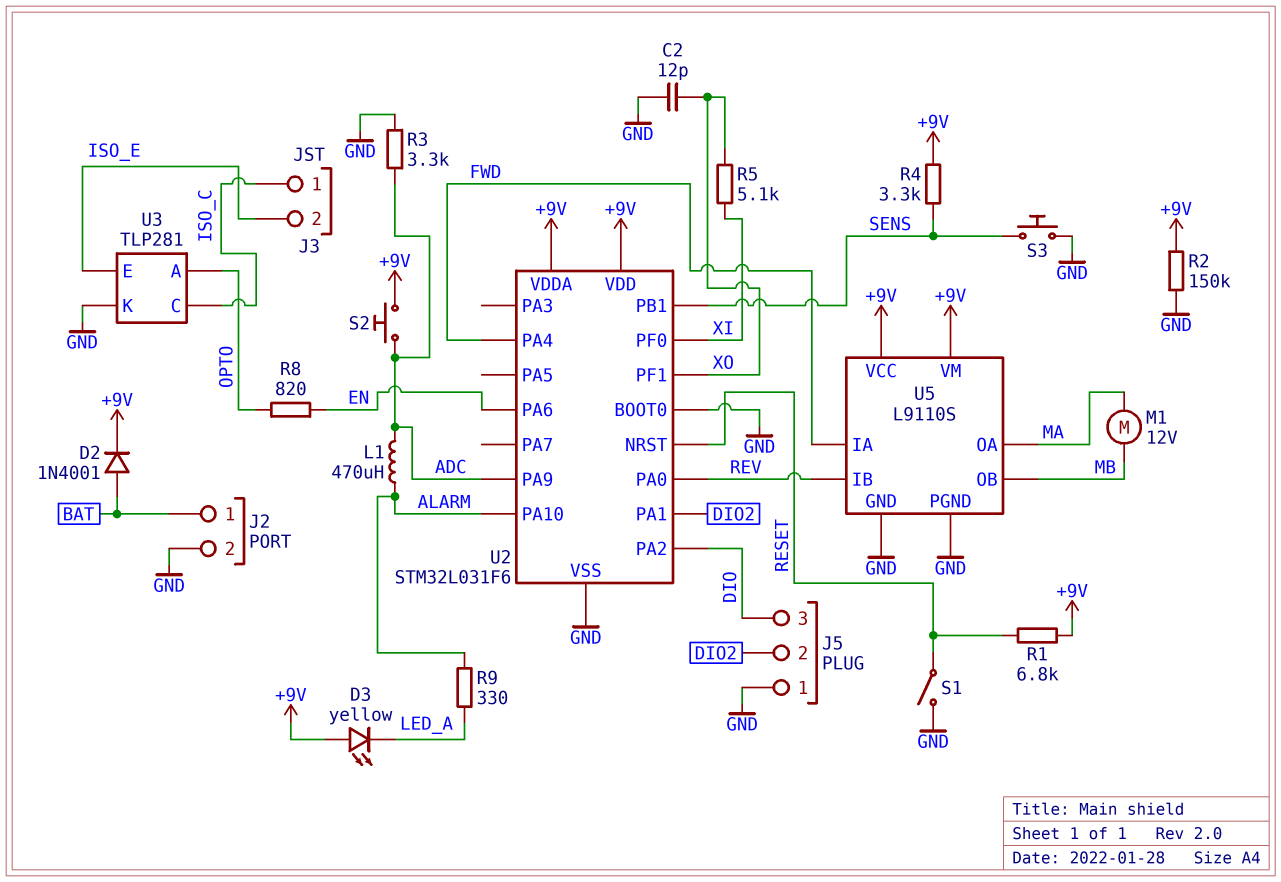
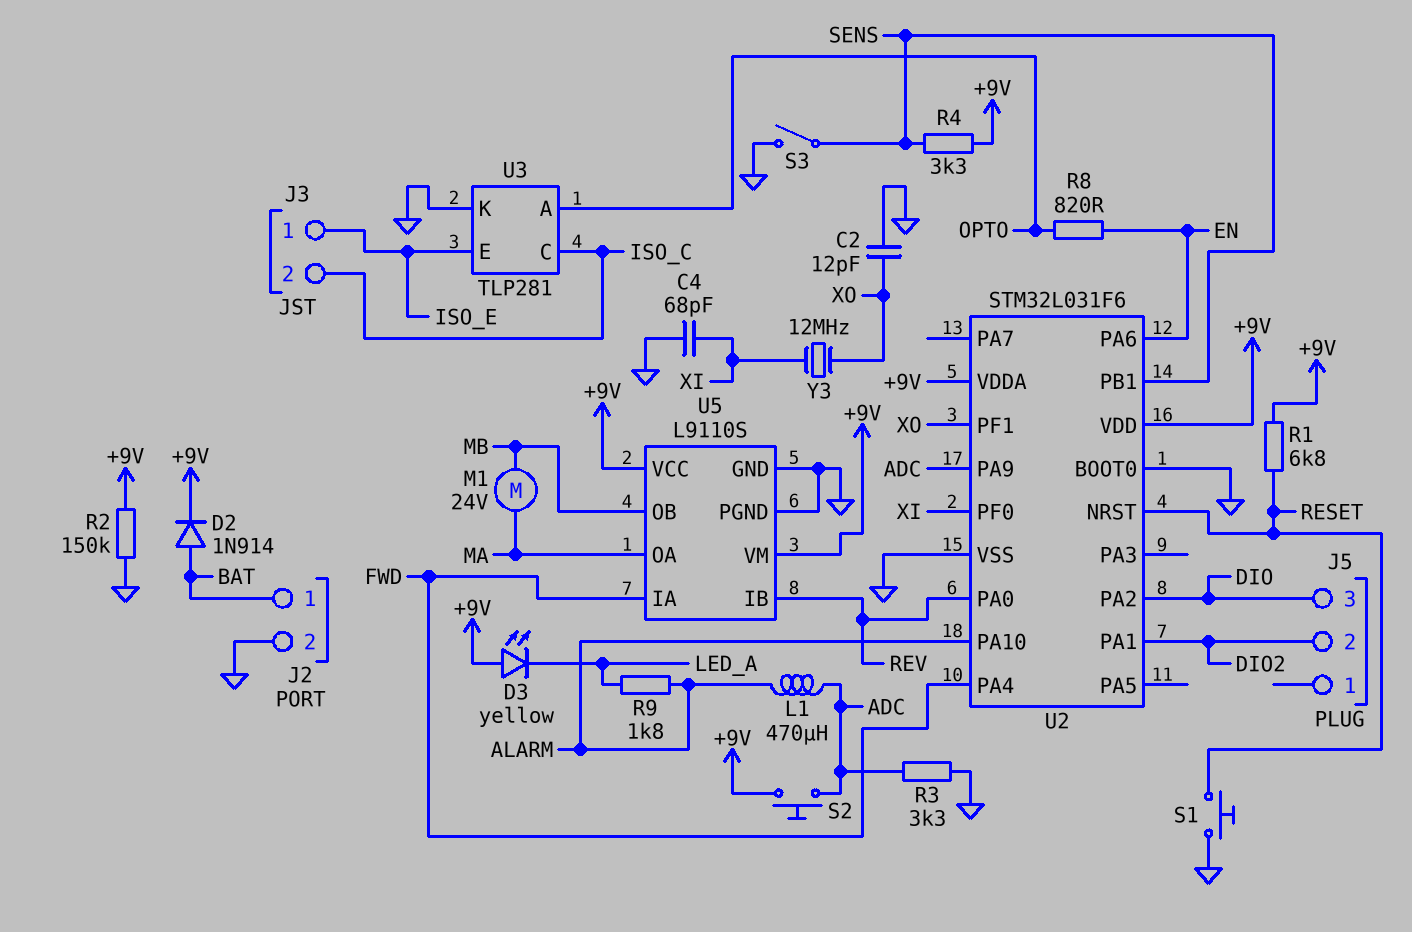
C4: none -> 68pF (GND, XI)
D2: diode 1N4001 (A BAT, K +9V) -> diode 1N914 (A BAT, K +9V)
J3 pin 1: ISO_C -> ISO_E
J3 pin 2: ISO_E -> ISO_C
J5 pin 1: GND -> none
M1: motor 12V (MA, MB) -> motor 24V (MA, MB)
R5: 5.1k (XI, XO) -> none
R9: 330 (ALARM, LED_A) -> 1.8k (ALARM, LED_A)
S1: switch (GND, RESET) -> button (GND, RESET)
S3: button (GND, SENS) -> switch (GND, SENS)
Y3: none -> 12MHz (XI, XO)

